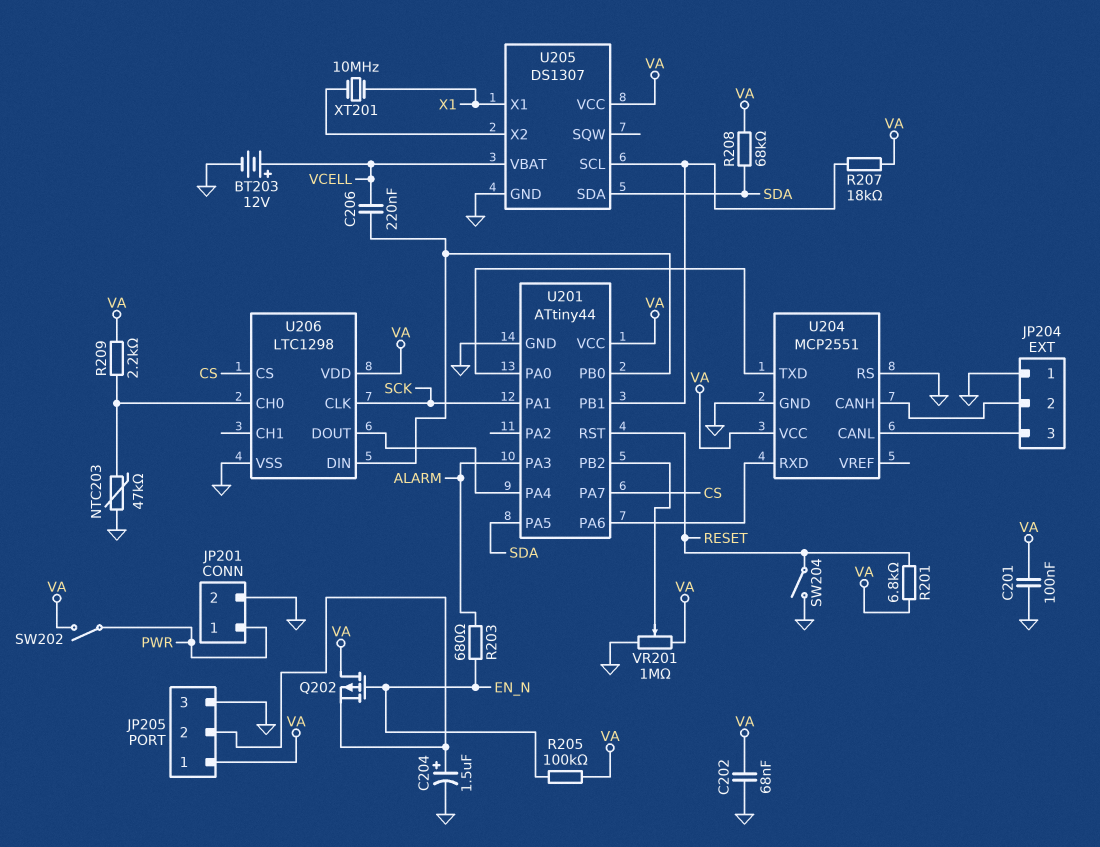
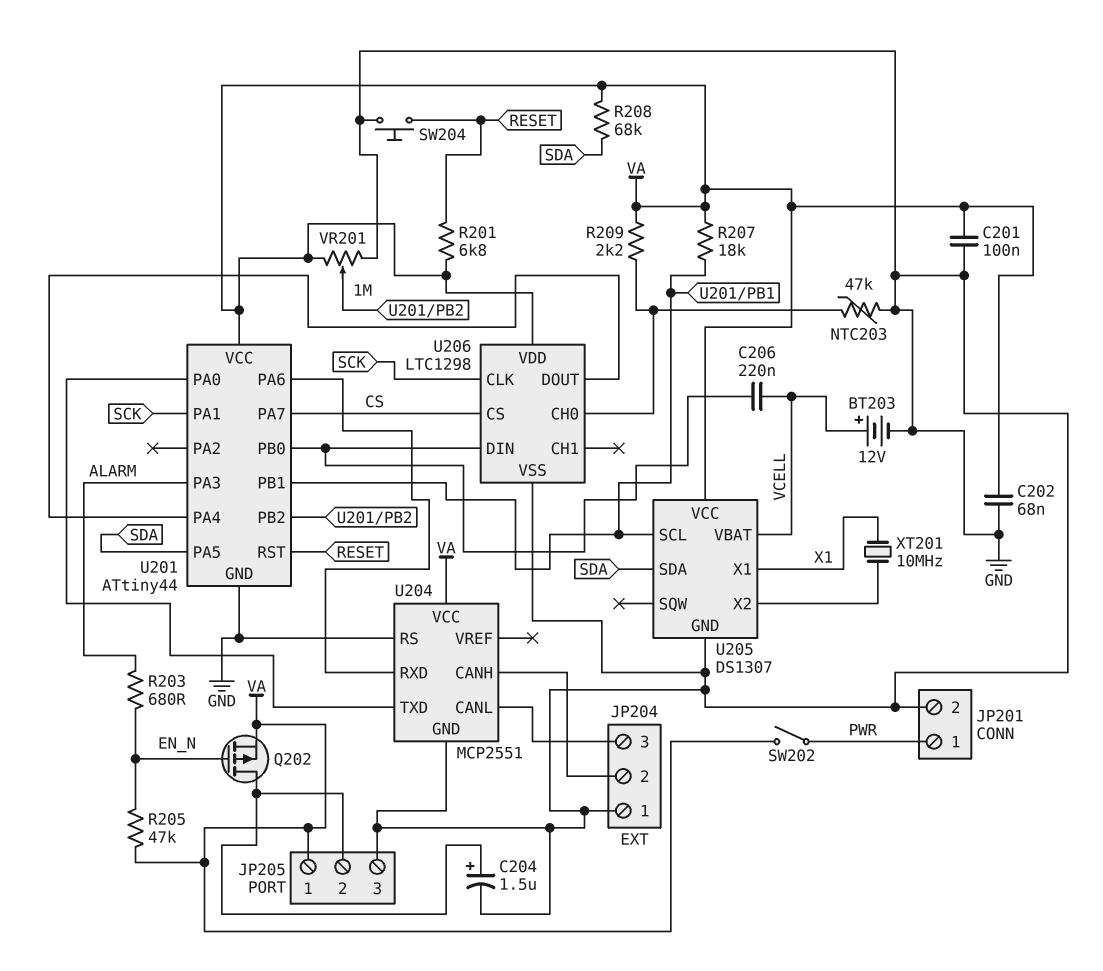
Q202: PMOS (G EN_N, D VA, S JP205/2) -> PMOS (G EN_N, D JP205/2, S VA)
R205: 100k (EN_N, VA) -> 47k (EN_N, VA)
SW204: switch (GND, RESET) -> button (GND, RESET)

